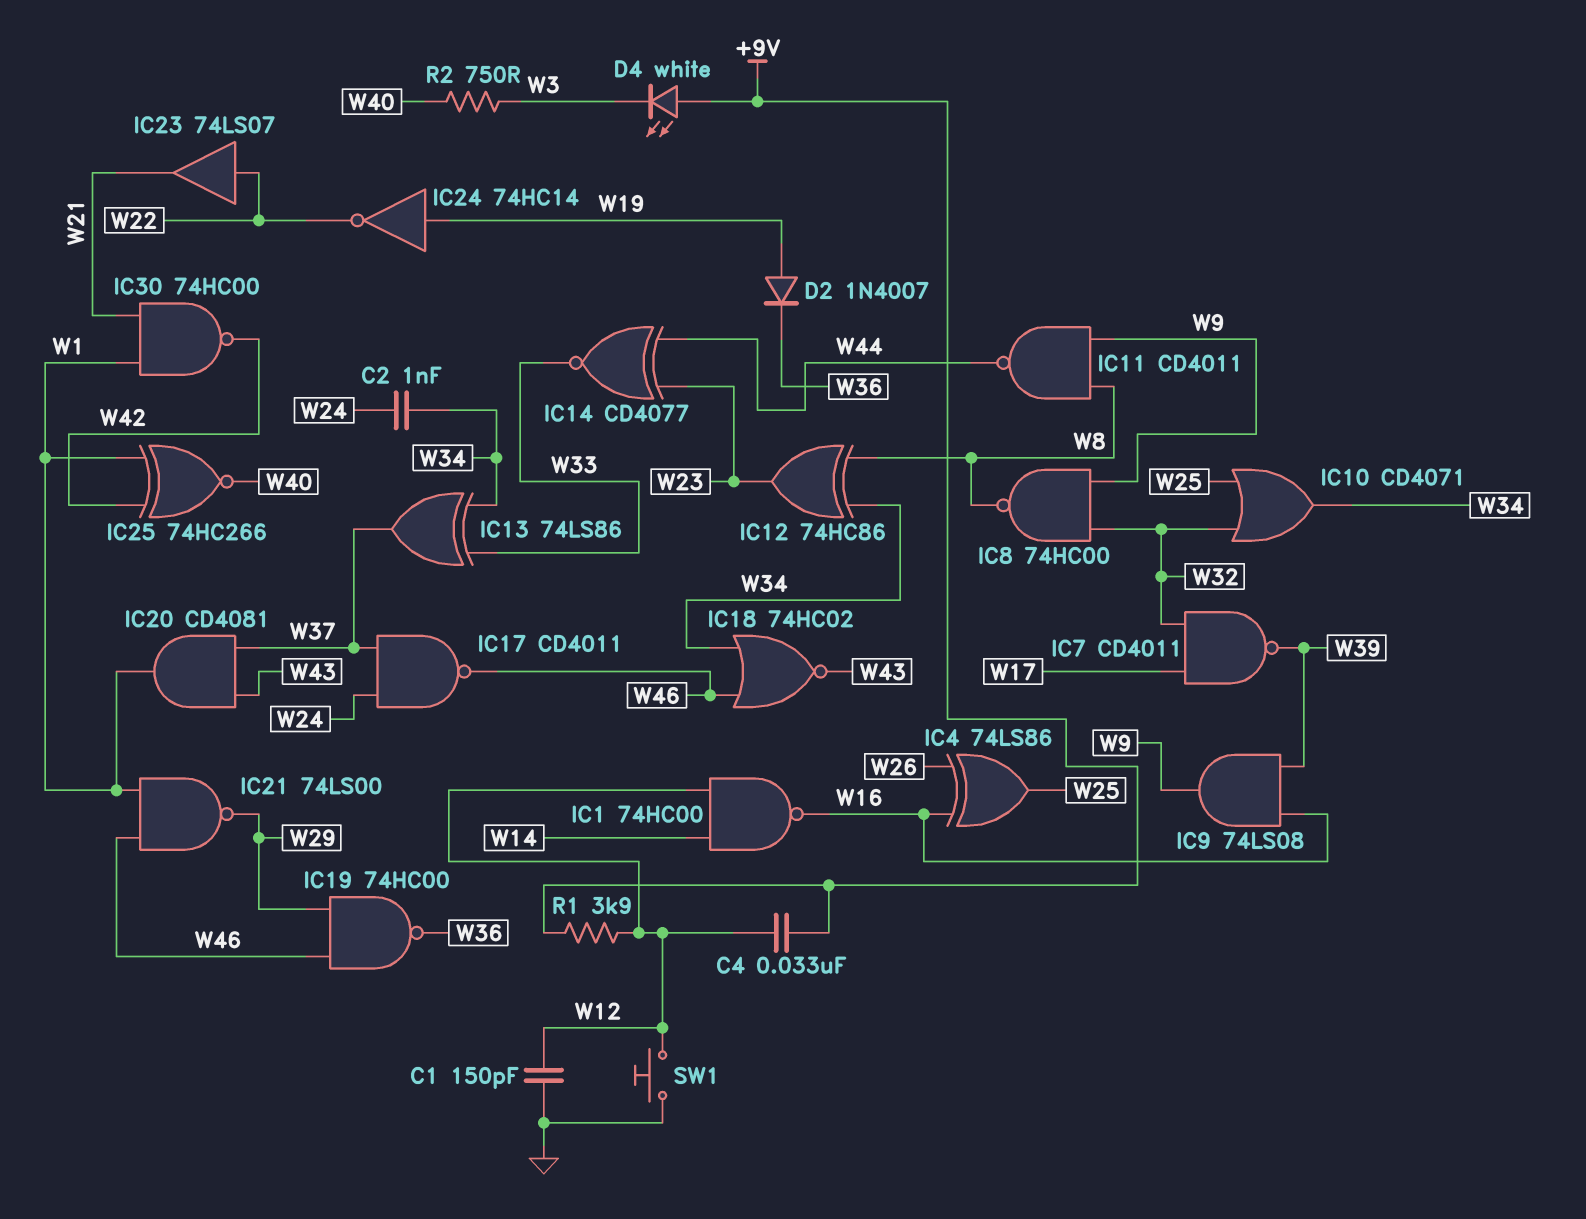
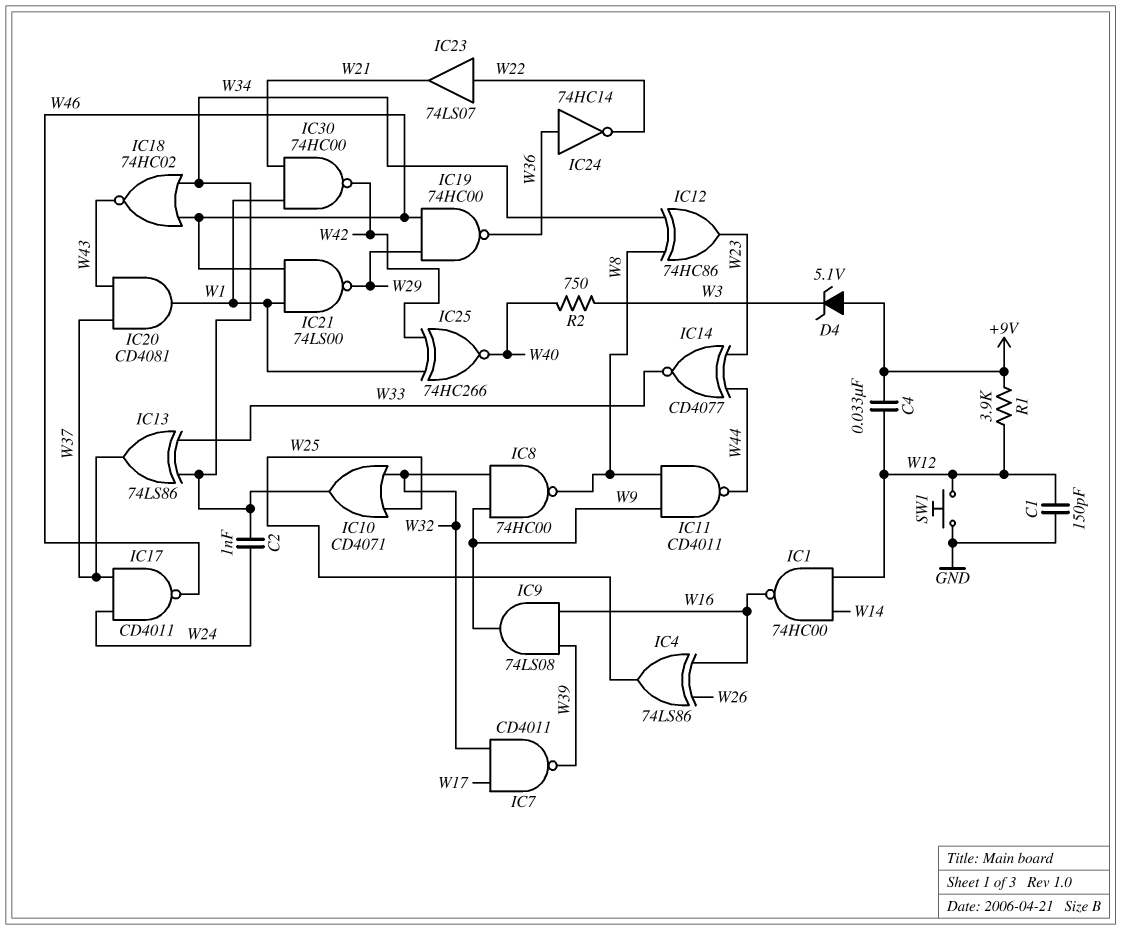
D2: diode 1N4007 (A W19, K W36) -> none
D4: LED white (A +9V, K W3) -> zener 5.1V (A +9V, K W3)
IC24: NOT 74HC14 (in W19, out W22) -> NOT 74HC14 (in W36, out W22)

